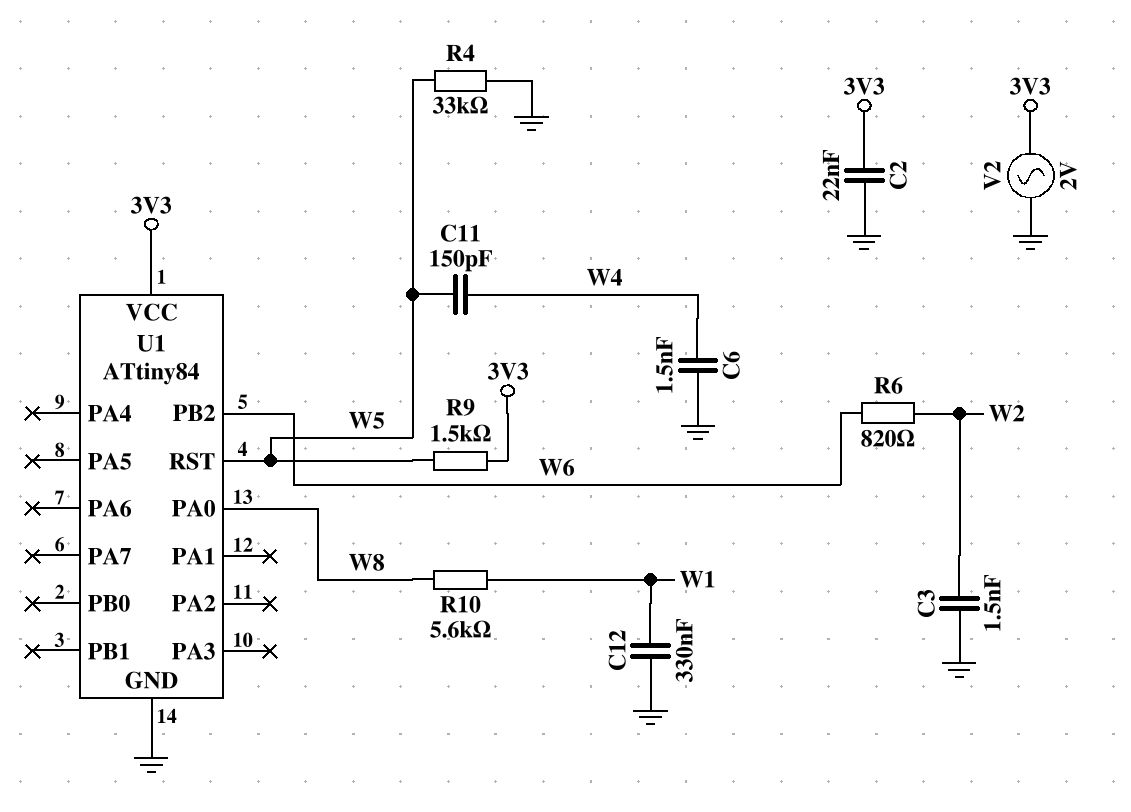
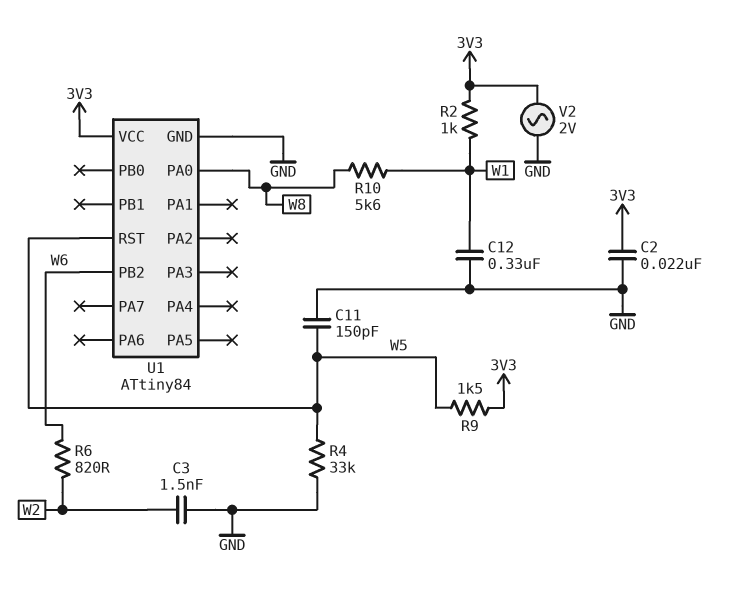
C6: 1.5nF (GND, W4) -> none
C11: 150pF (W4, W5) -> 150pF (GND, W5)
R2: none -> 1k (3V3, W1)

